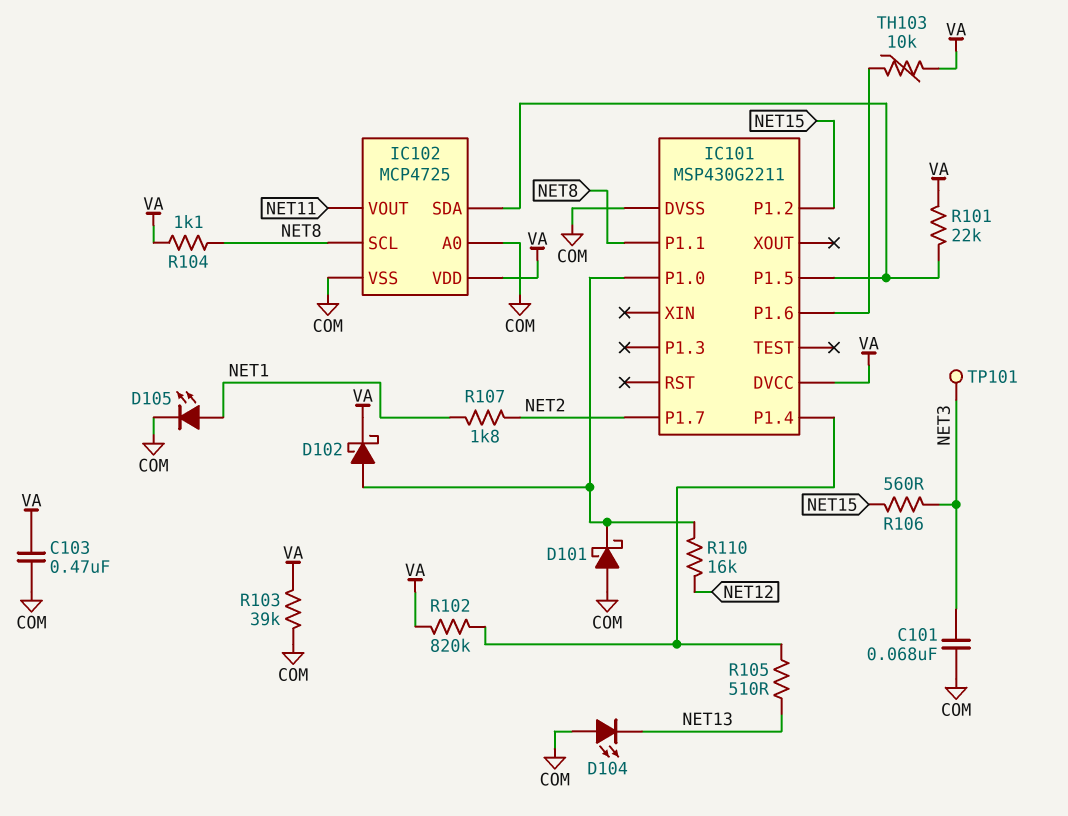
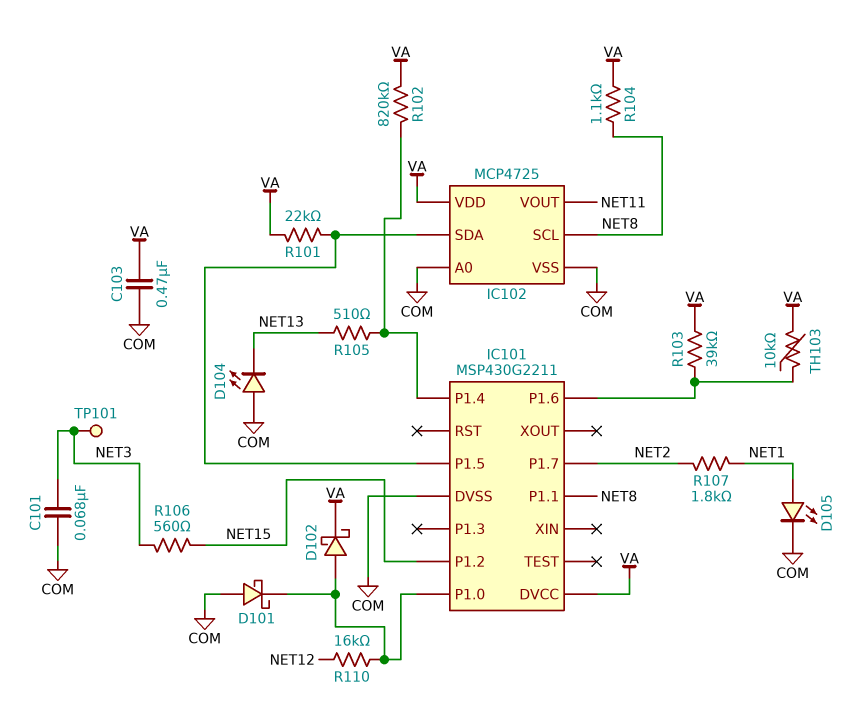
R103: 39k (COM, VA) -> 39k (IC101/P1.6, VA)

